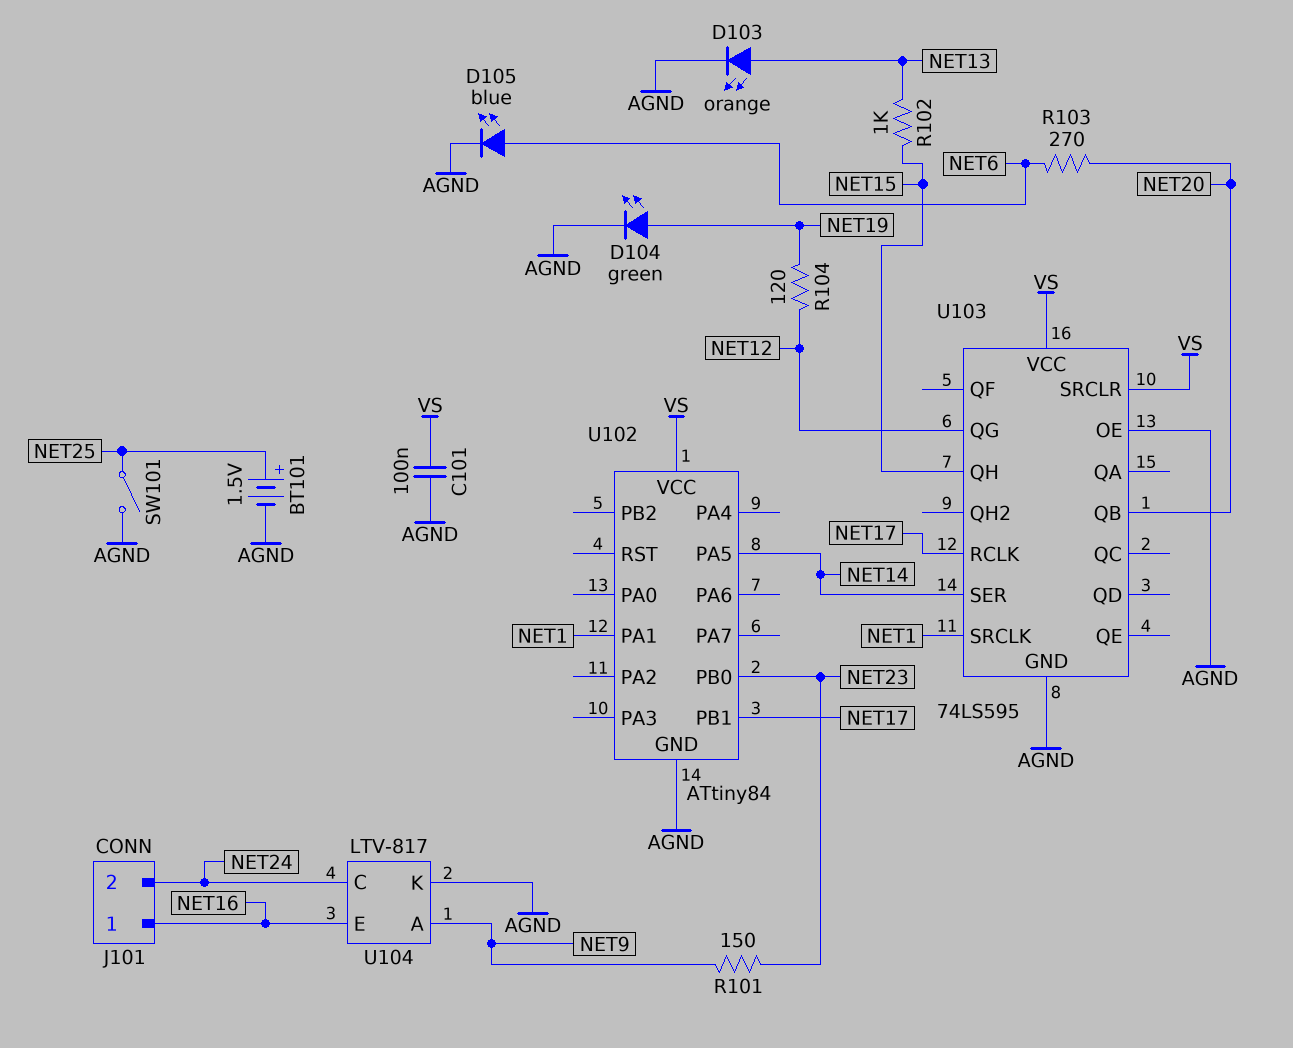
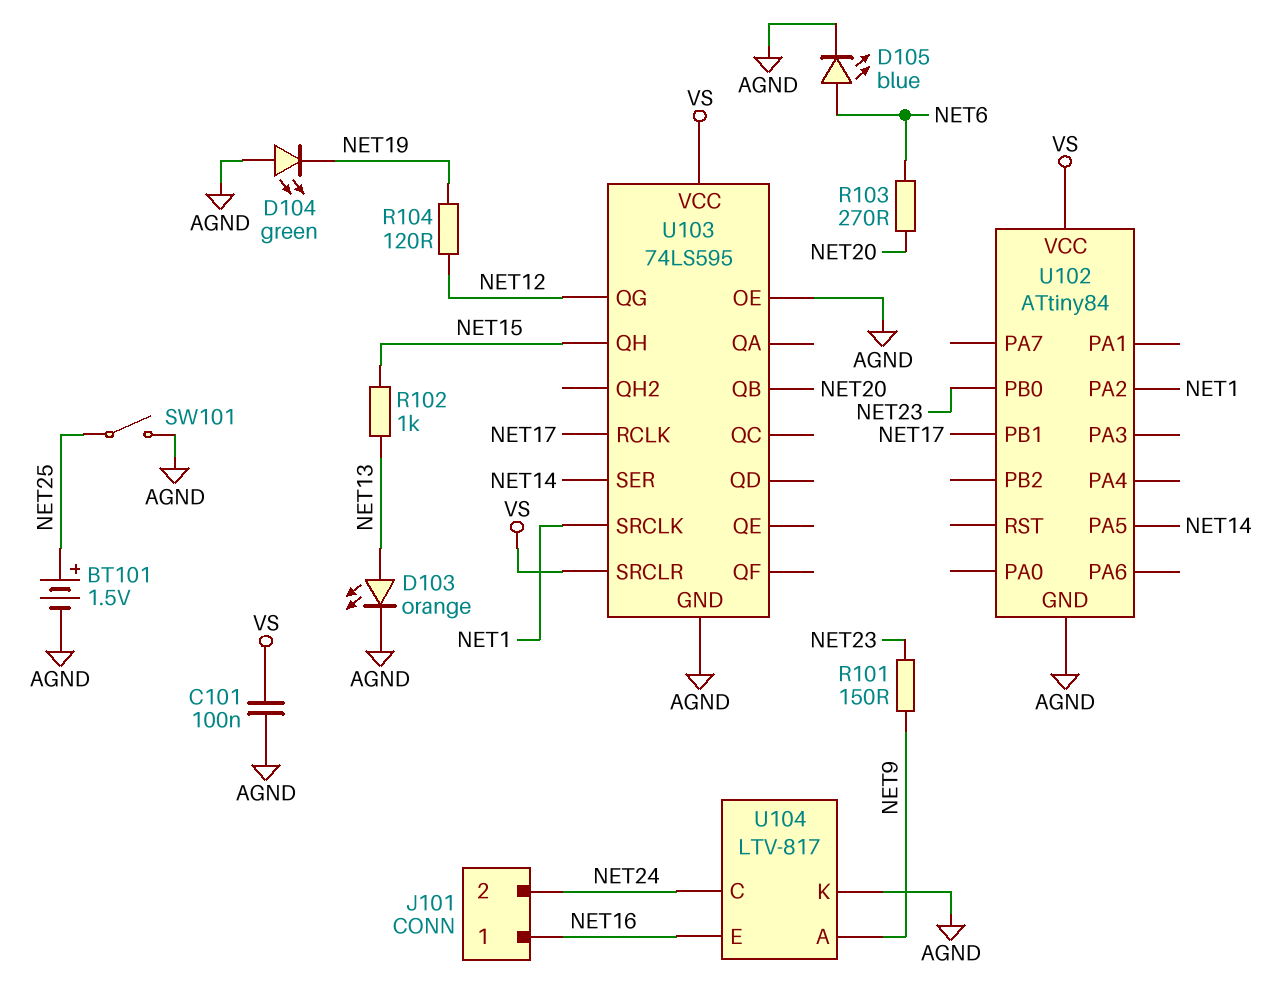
D104: LED green (A NET19, K AGND) -> LED green (A AGND, K NET19)
U102 pin PA1: NET1 -> none
U102 pin PA2: none -> NET1

